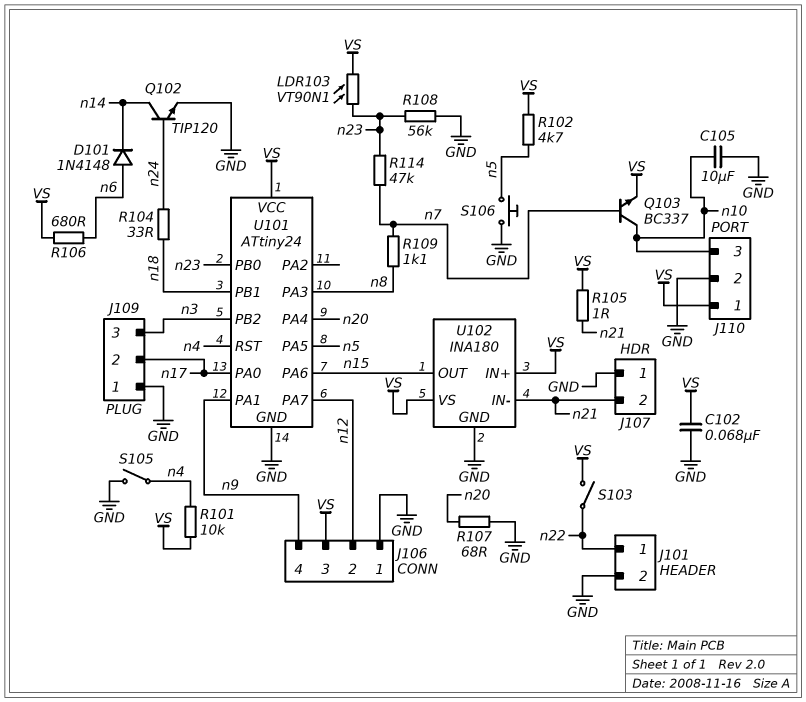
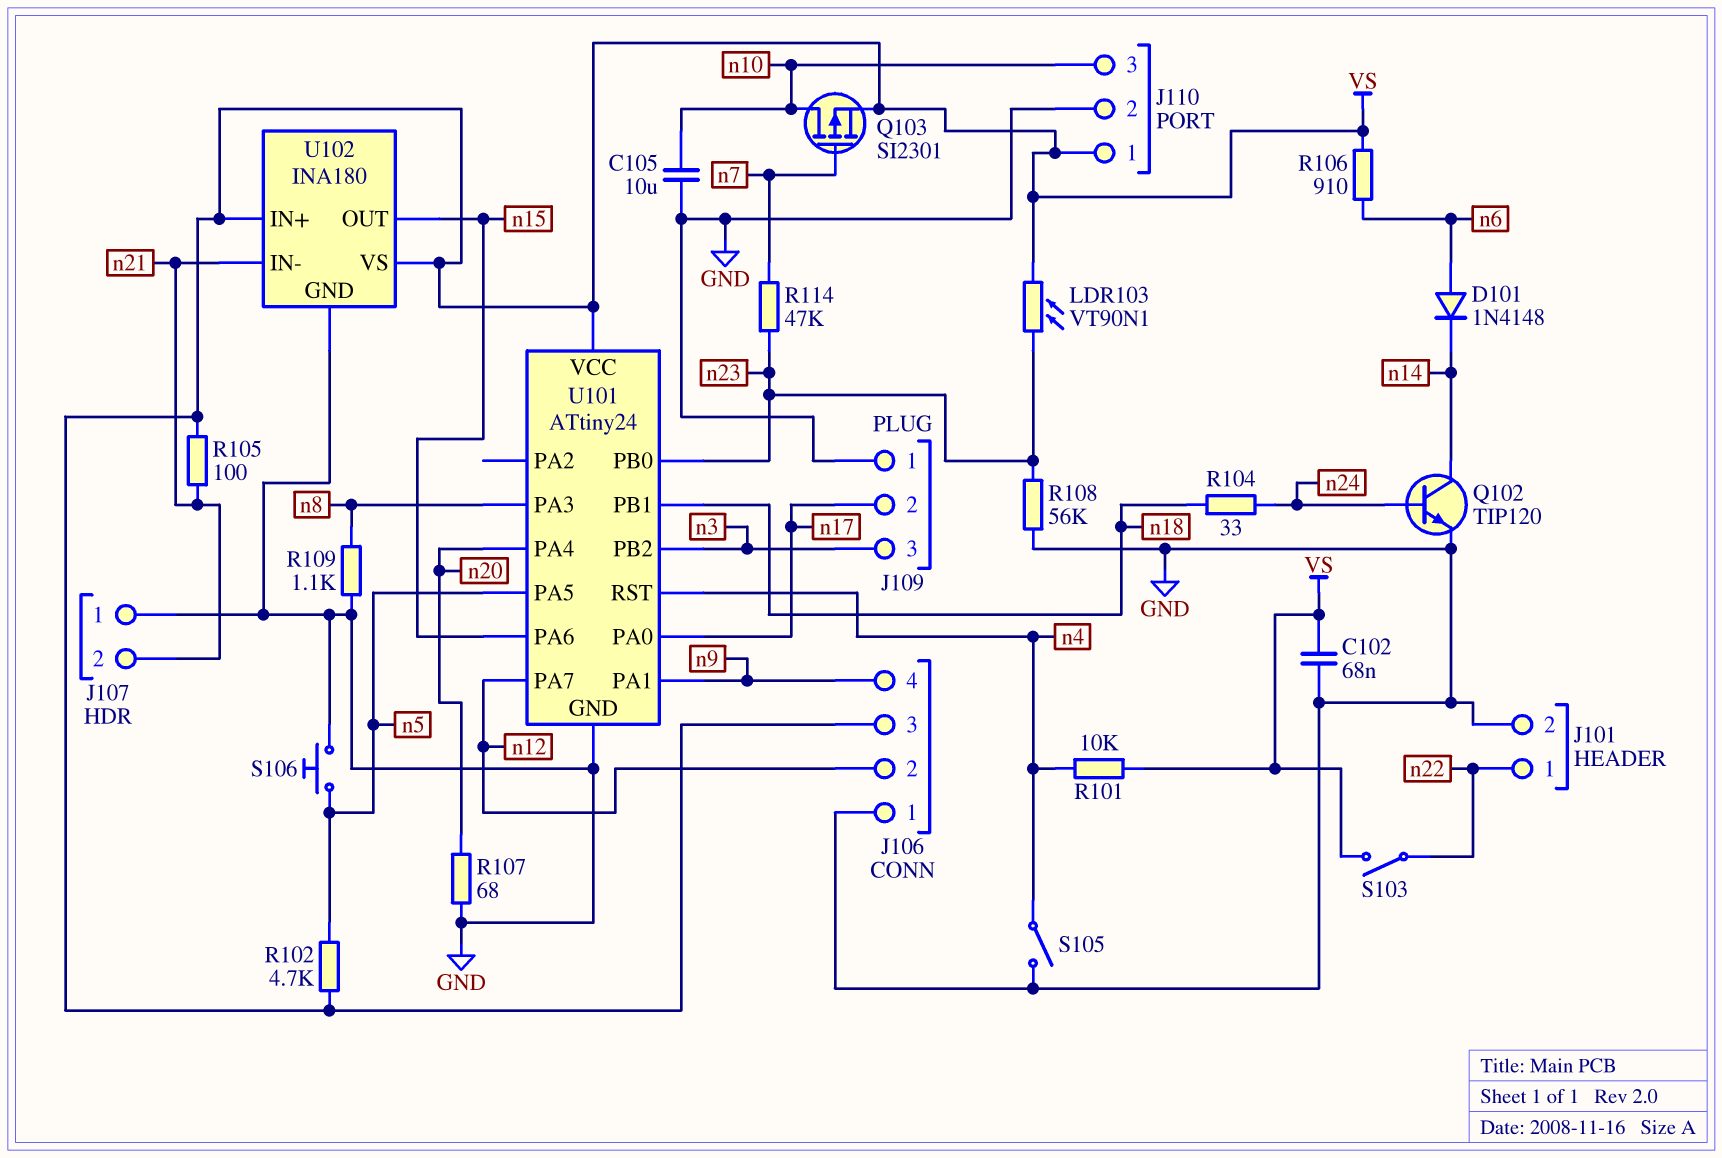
Q103: NPN BC337 (B n7, C n10, E VS) -> PMOS SI2301 (G n7, D n10, S VS)
R105: 1 (VS, n21) -> 100 (VS, n21)
R106: 680 (VS, n6) -> 910 (VS, n6)
R109: 1.1k (n7, n8) -> 1.1k (GND, n8)

